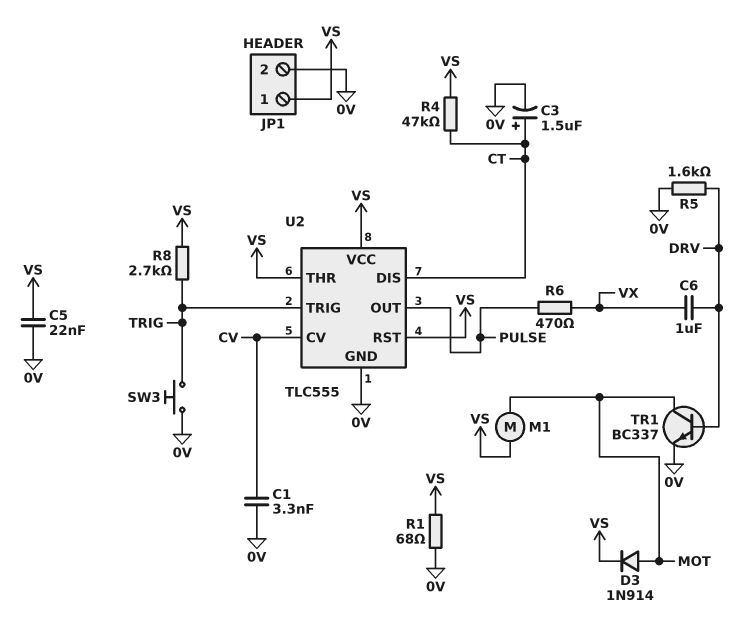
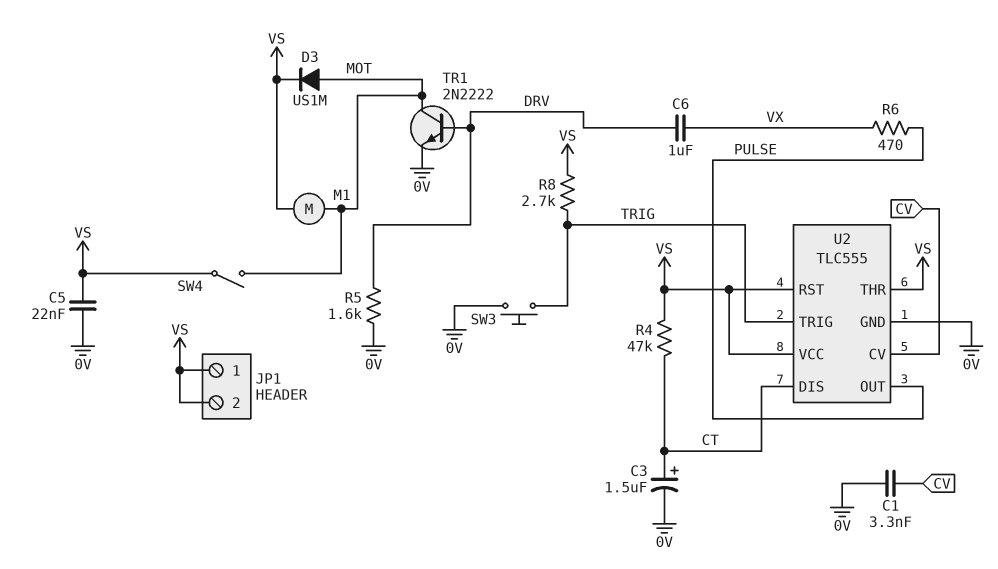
D3: diode 1N914 (A MOT, K VS) -> diode US1M (A MOT, K VS)
JP1 pin 2: 0V -> VS
R1: 68 (0V, VS) -> none
SW4: none -> switch (MOT, VS)
TR1: NPN BC337 (B DRV, C MOT, E 0V) -> NPN 2N2222 (B DRV, C MOT, E 0V)

